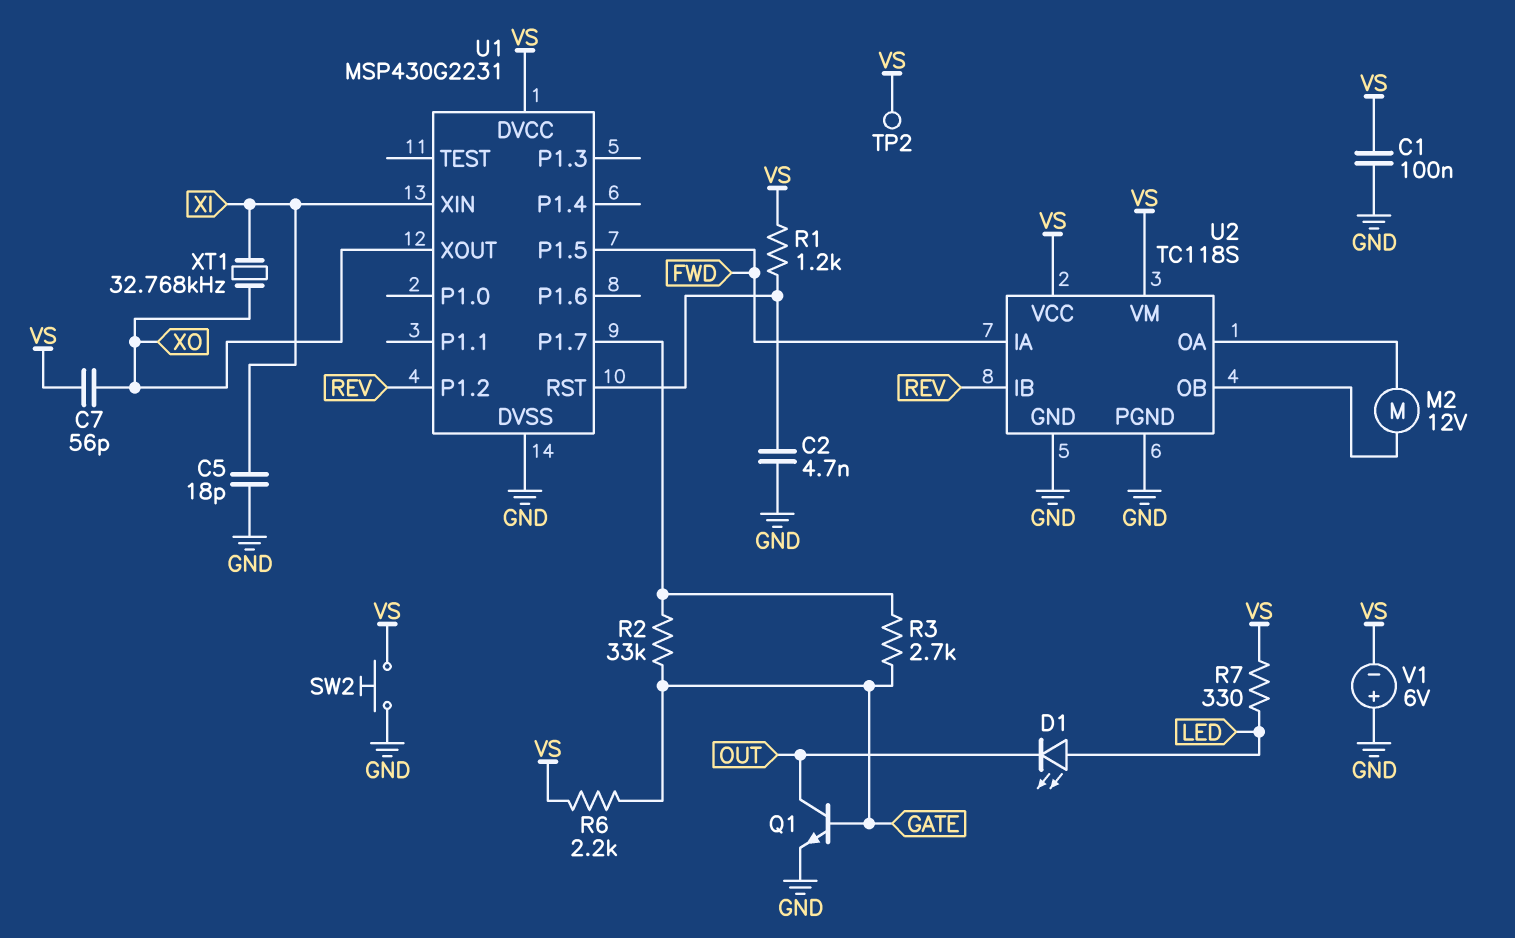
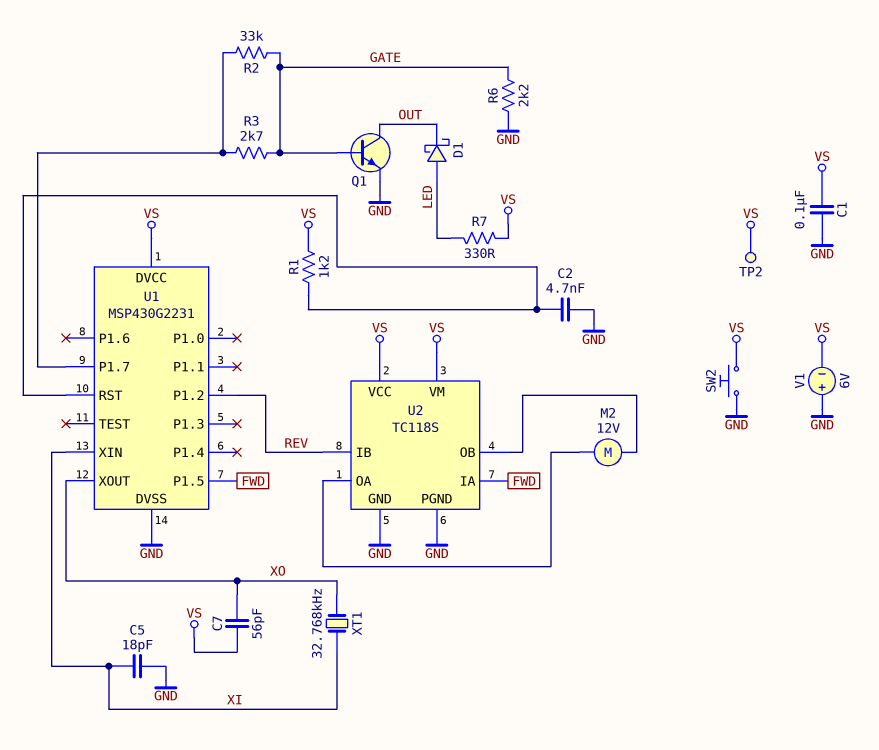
D1: LED (A LED, K OUT) -> schottky (A LED, K OUT)
R6: 2.2k (GATE, VS) -> 2.2k (GATE, GND)

